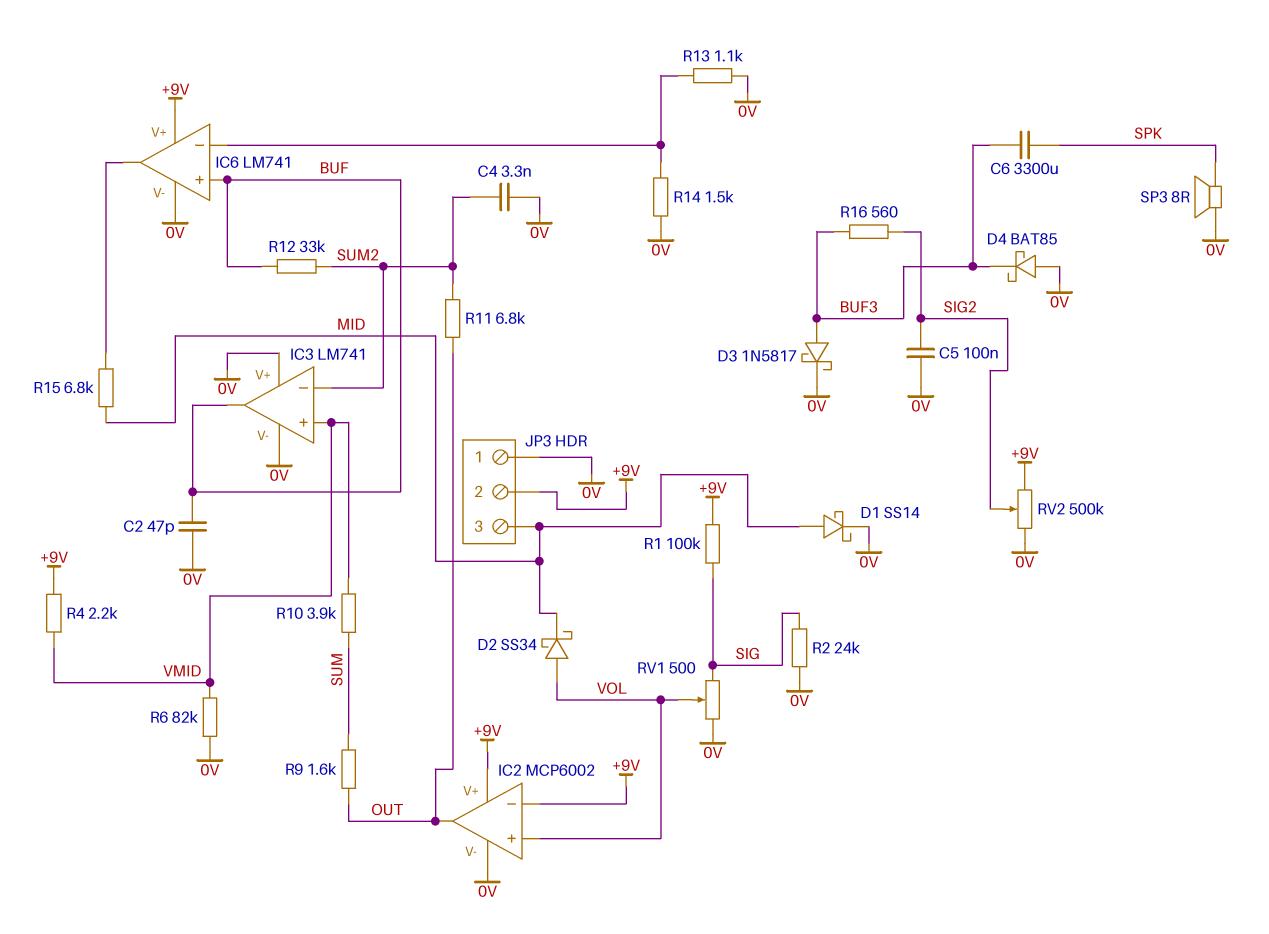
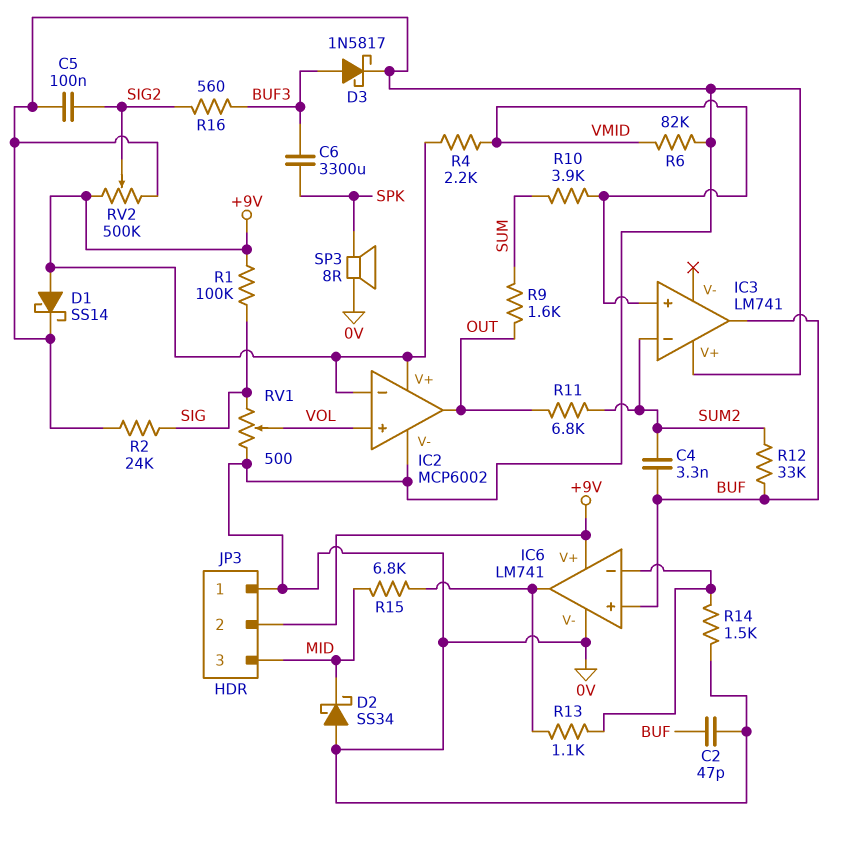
C4: 3.3nF (0V, SUM2) -> 3.3nF (BUF, SUM2)
D1: schottky SS14 (A MID, K 0V) -> schottky SS14 (A +9V, K 0V)
D2: schottky SS34 (A VOL, K MID) -> schottky SS34 (A 0V, K MID)
D4: schottky BAT85 (A 0V, K BUF3) -> none
IC3 pin V-: 0V -> none
R13: 1.1k (0V, IC6/in-) -> 1.1k (IC6/in-, IC6/out)

